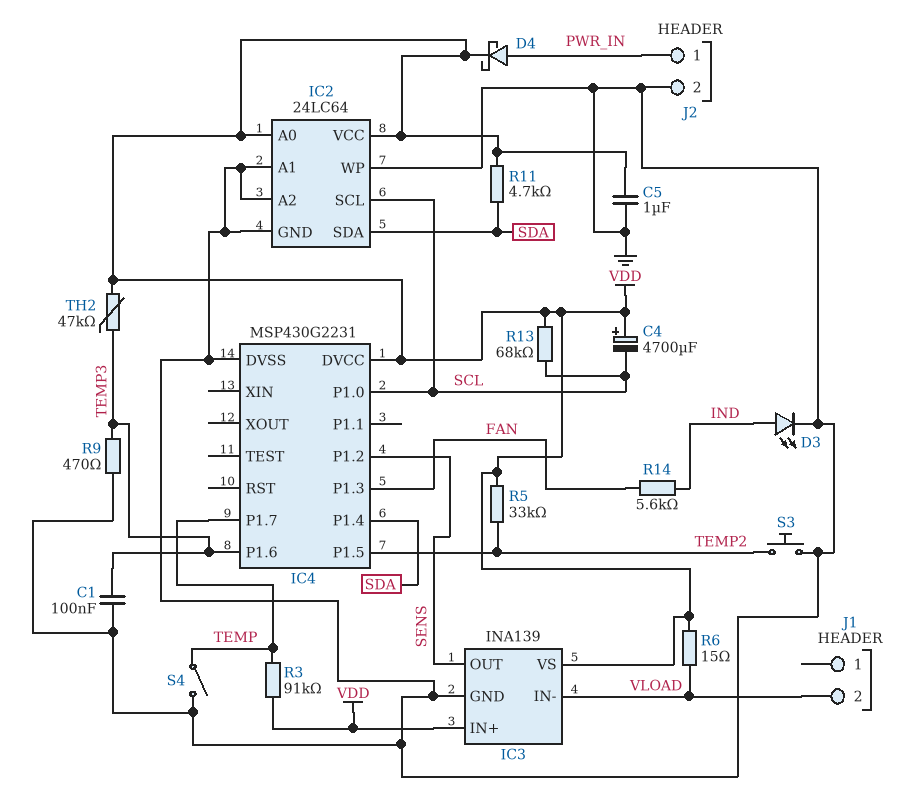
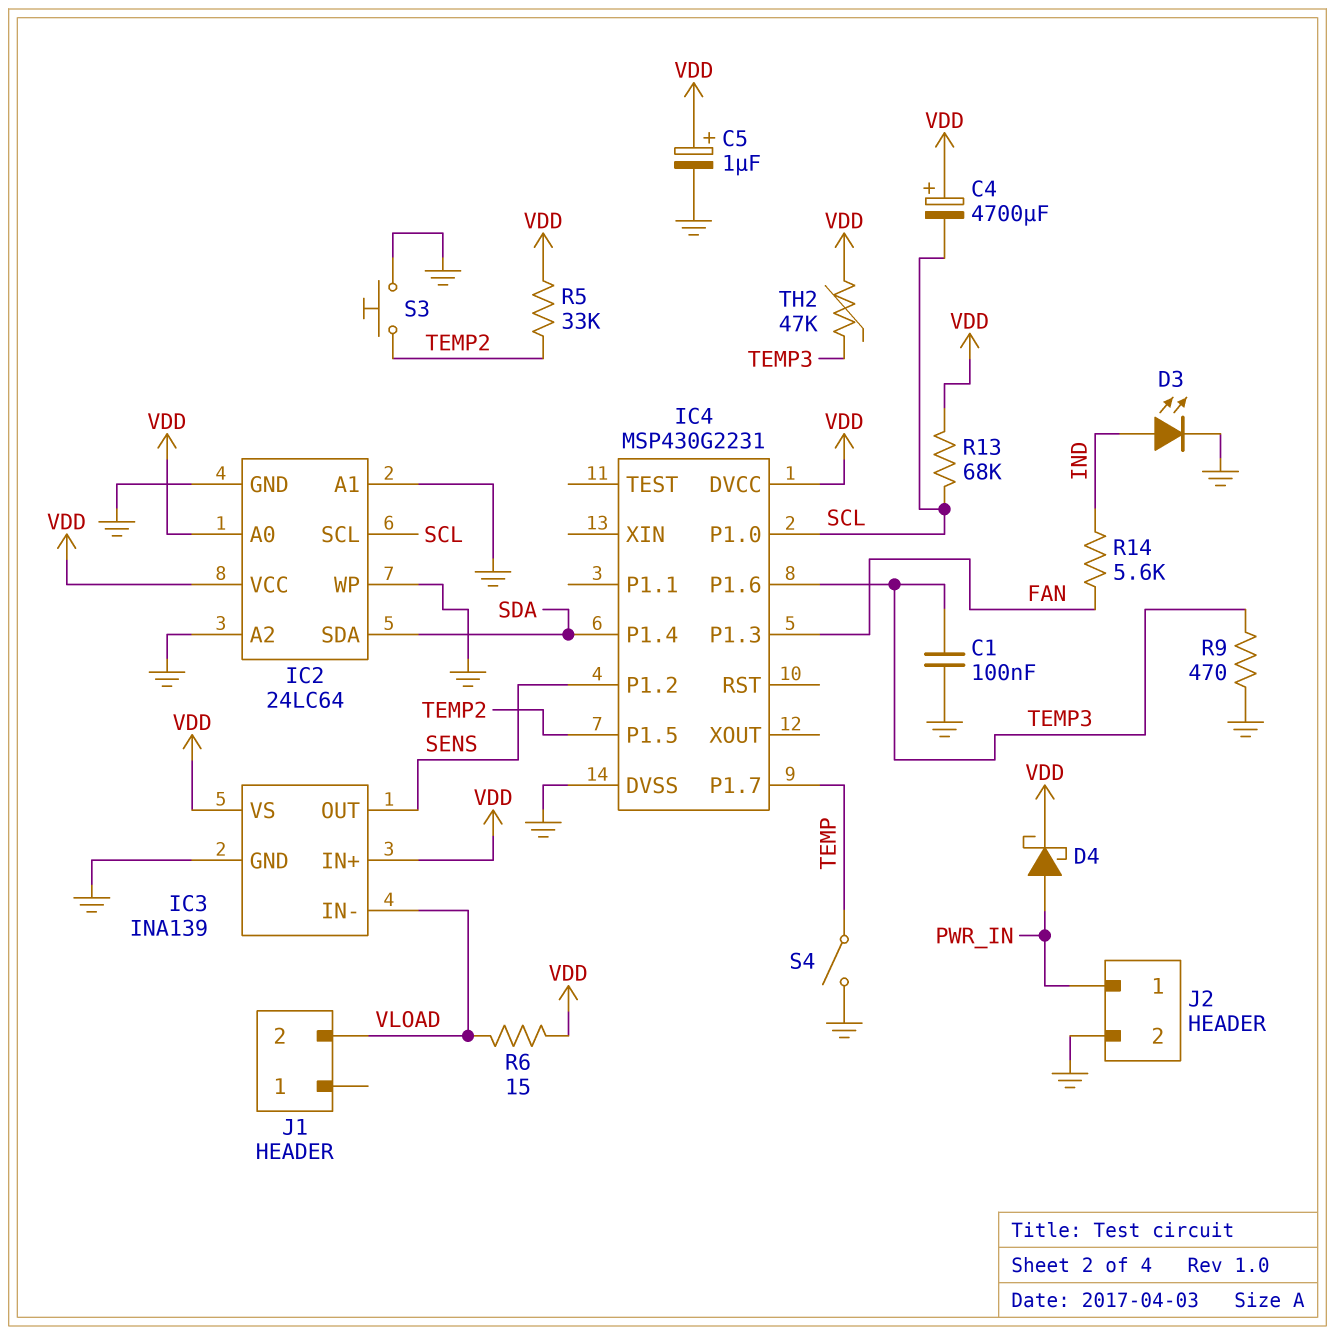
C5: 1uF (GND, VDD) -> 1uF (plus VDD, minus GND)
R3: 91k (TEMP, VDD) -> none
R11: 4.7k (SDA, VDD) -> none

